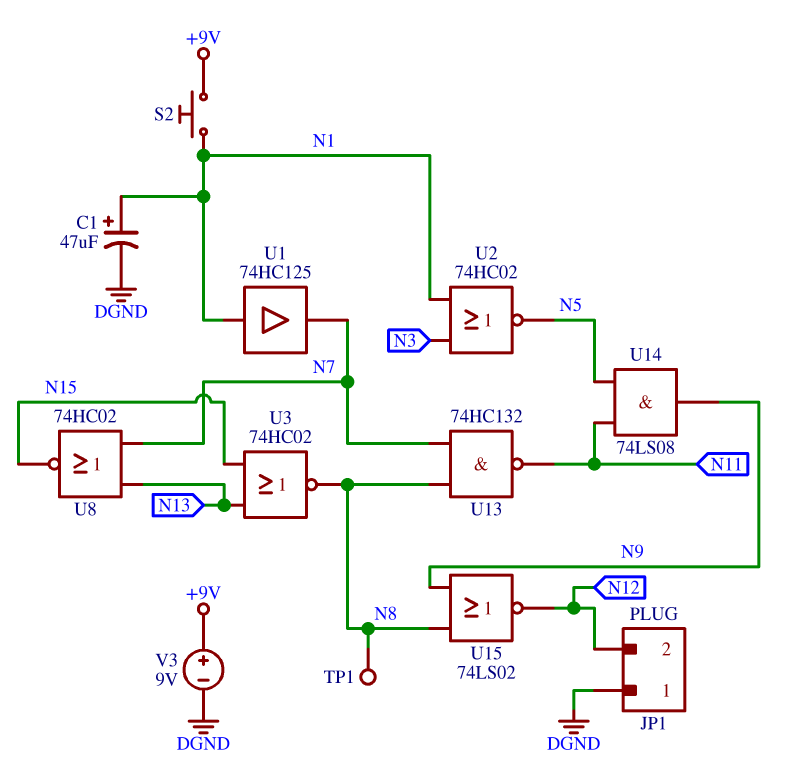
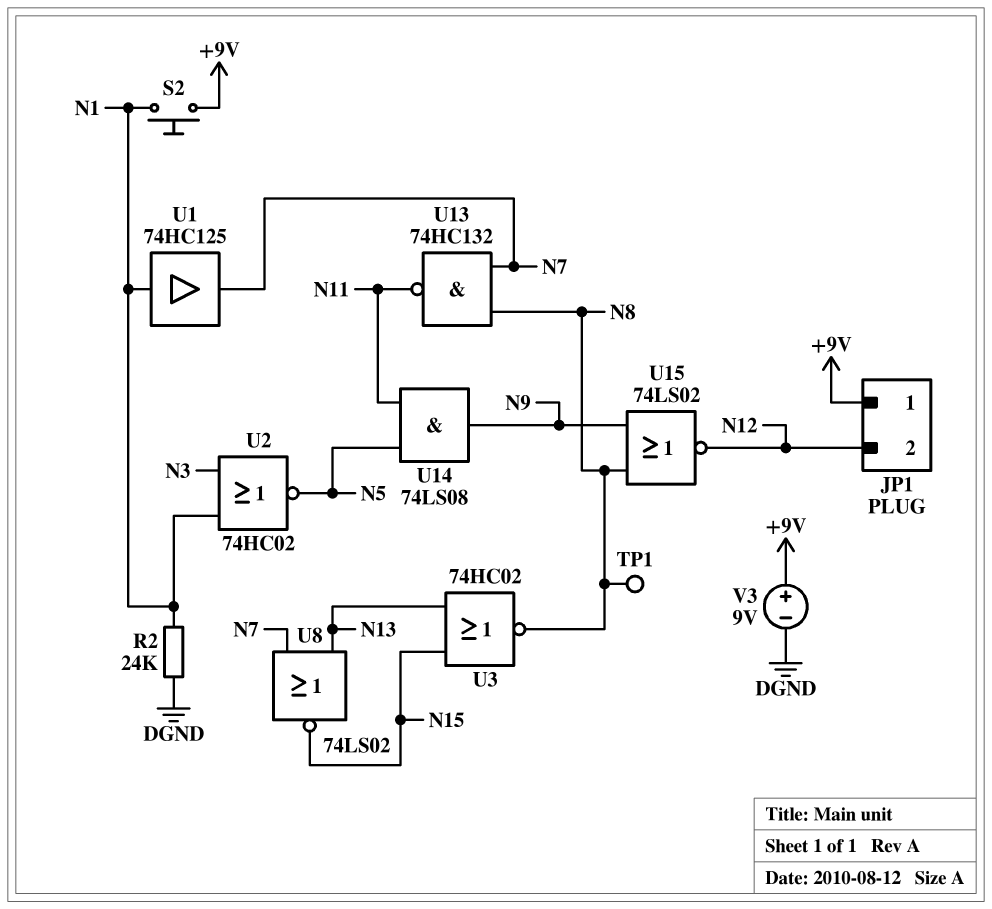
C1: 47uF (plus N1, minus DGND) -> none
JP1 pin 1: DGND -> +9V
R2: none -> 24k (DGND, N1)
U8: NOR 74HC02 (in N7, in N13, out N15) -> NOR 74LS02 (in N7, in N13, out N15)

